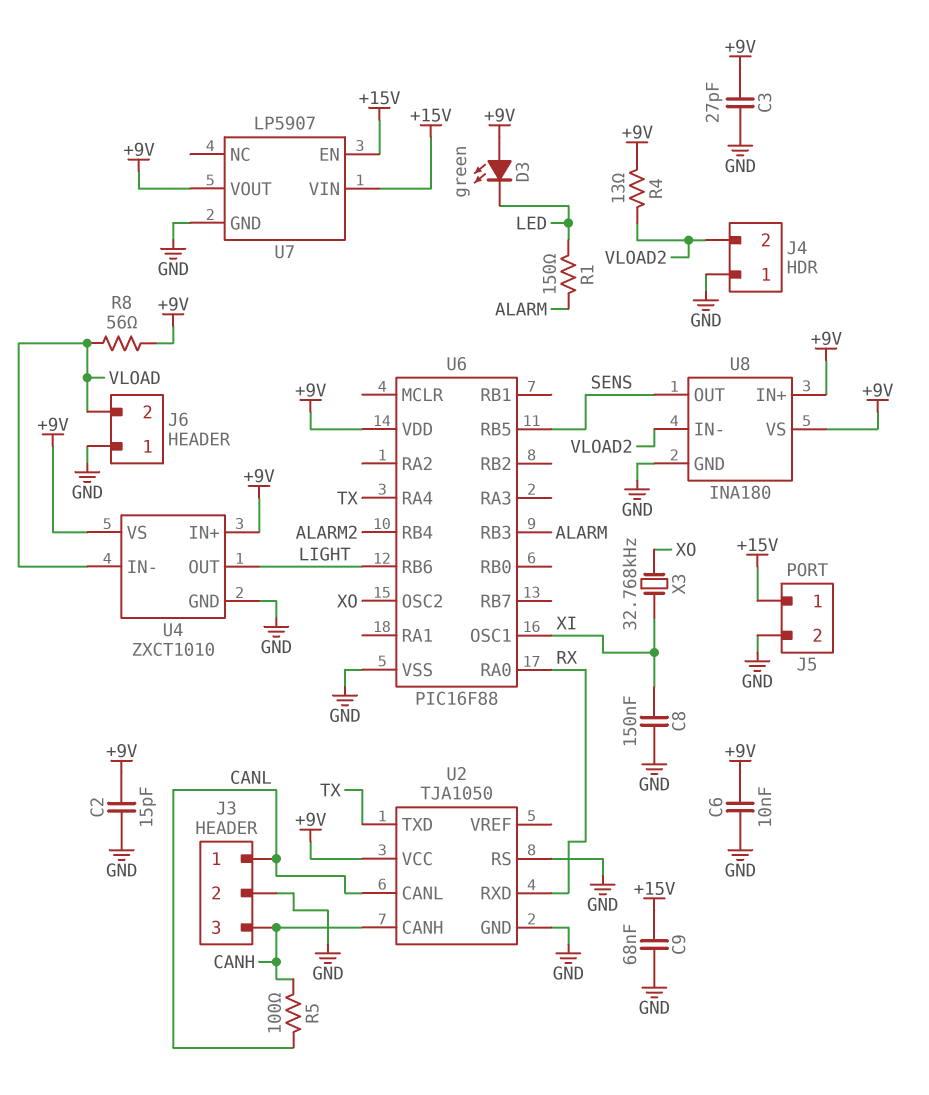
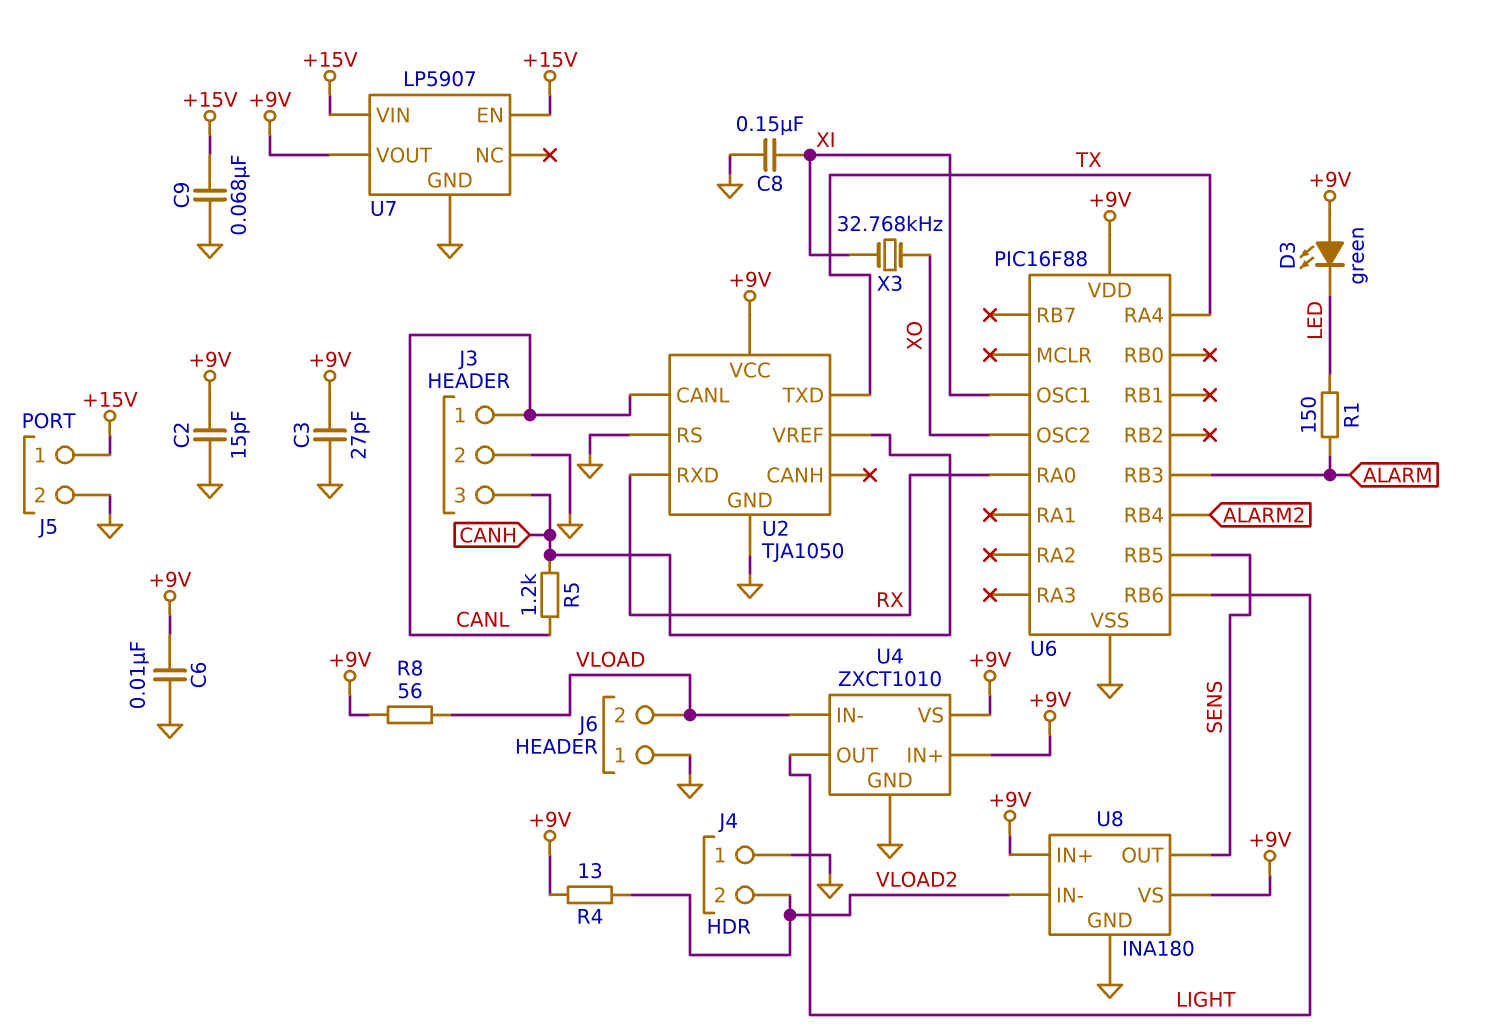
R5: 100 (CANH, CANL) -> 1.2k (CANH, CANL)
U2 pin CANH: CANH -> none
U2 pin VREF: none -> CANH

